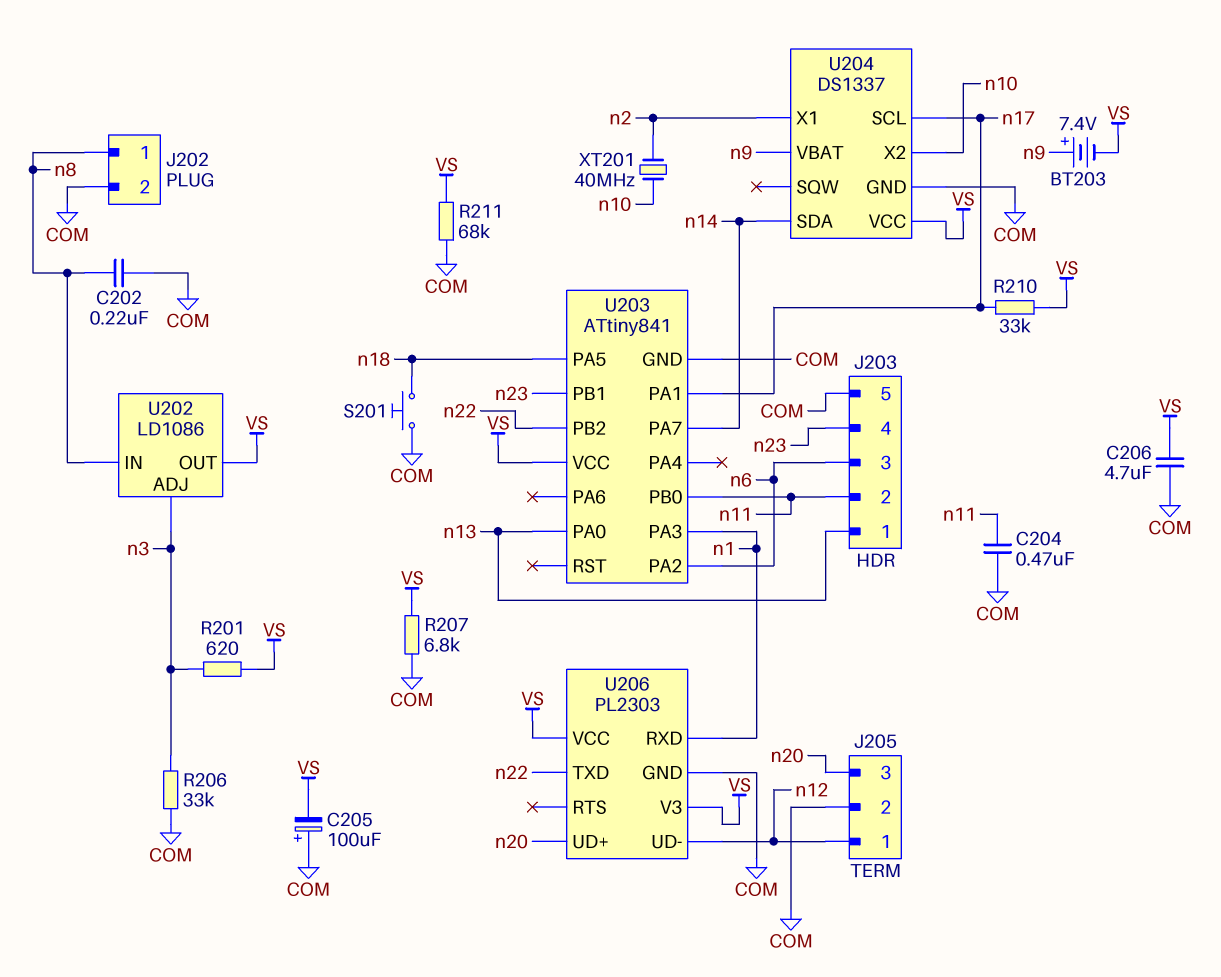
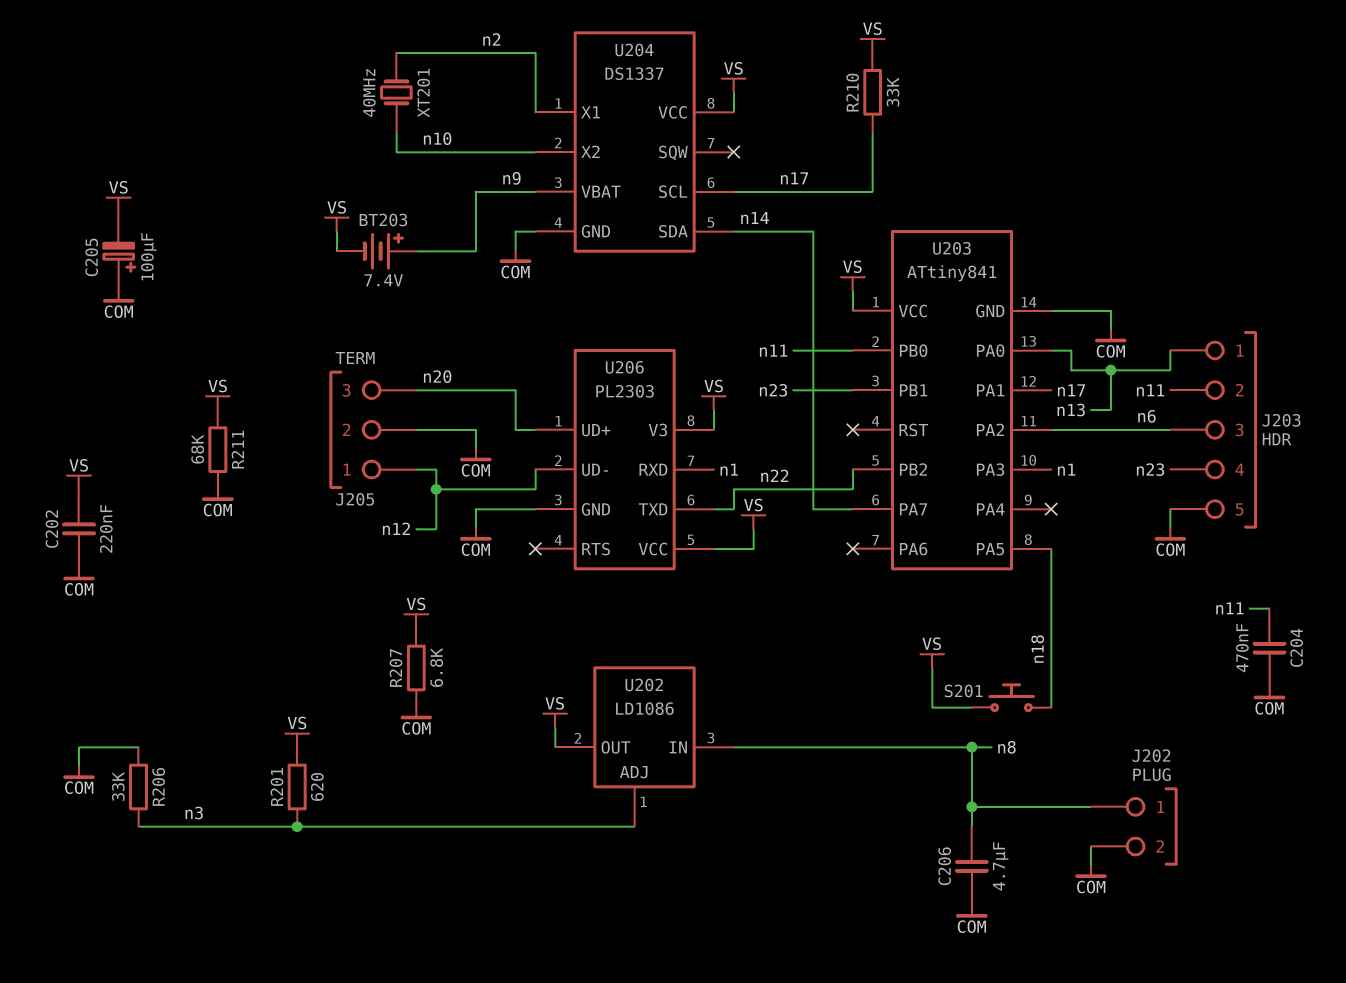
C202: 220nF (COM, n8) -> 220nF (COM, VS)
C206: 4.7uF (COM, VS) -> 4.7uF (COM, n8)
S201: button (COM, n18) -> button (VS, n18)

